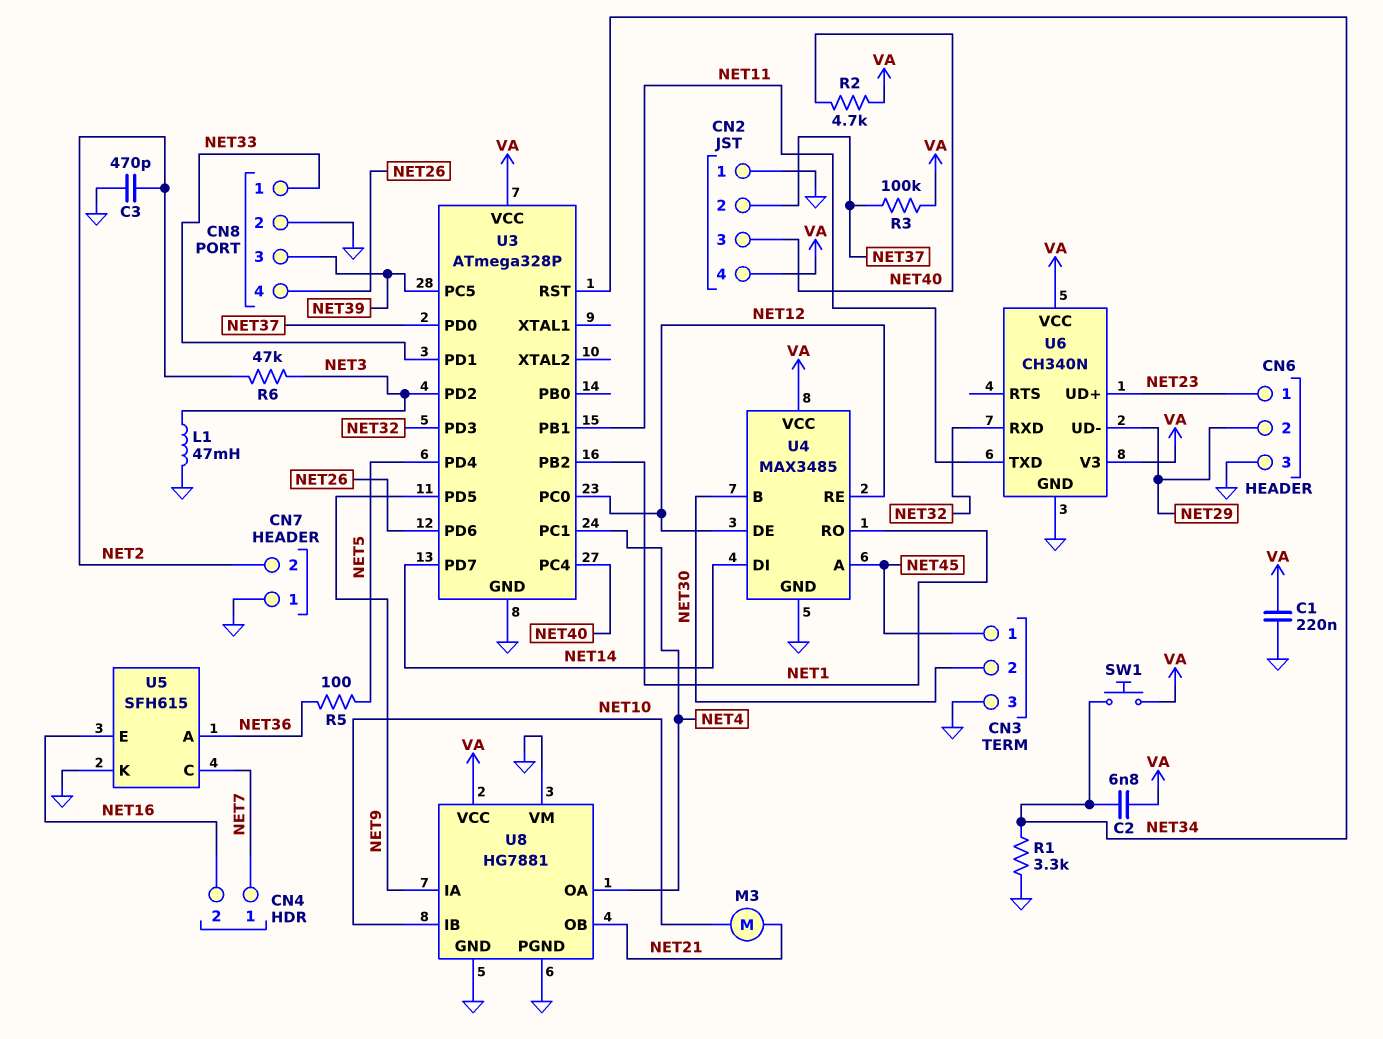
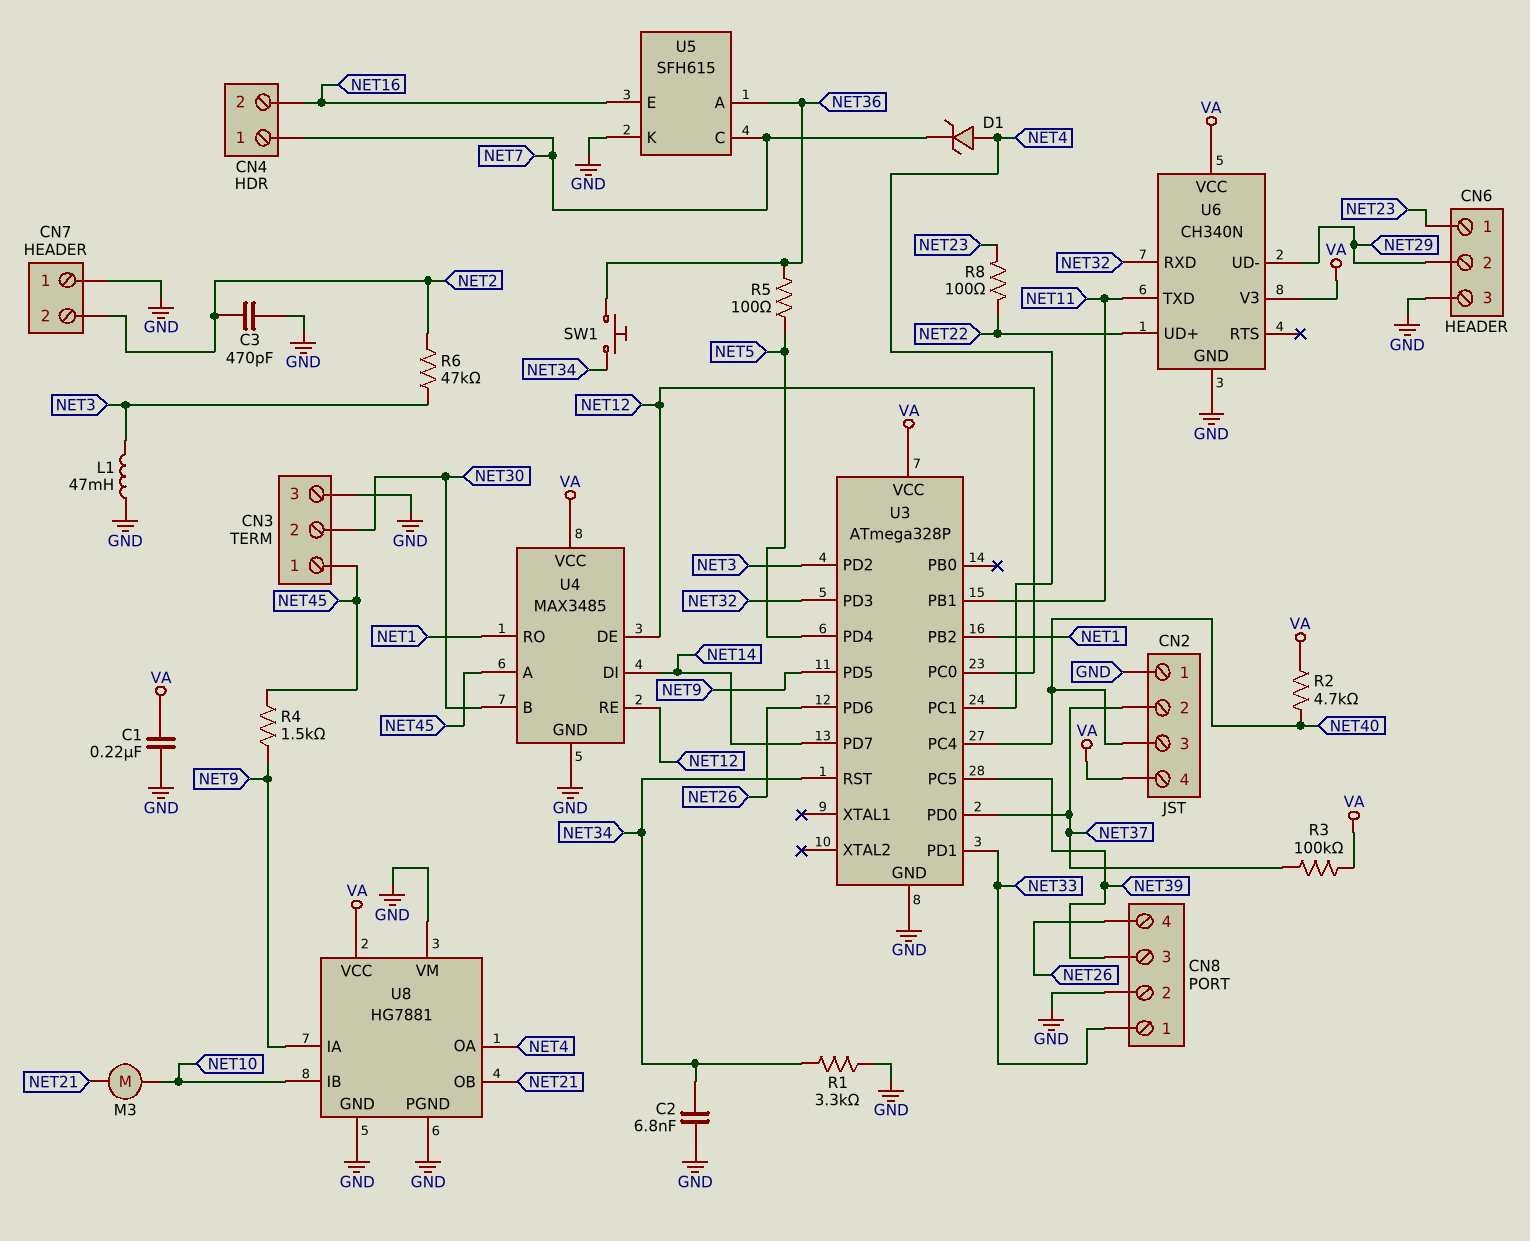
C2: 6.8nF (NET34, VA) -> 6.8nF (GND, NET34)
D1: none -> zener (A NET4, K NET7)
R4: none -> 1.5k (NET9, NET45)
R8: none -> 100 (NET22, NET23)
SW1: button (NET34, VA) -> button (NET34, NET36)
U6 pin UD+: NET23 -> NET22

